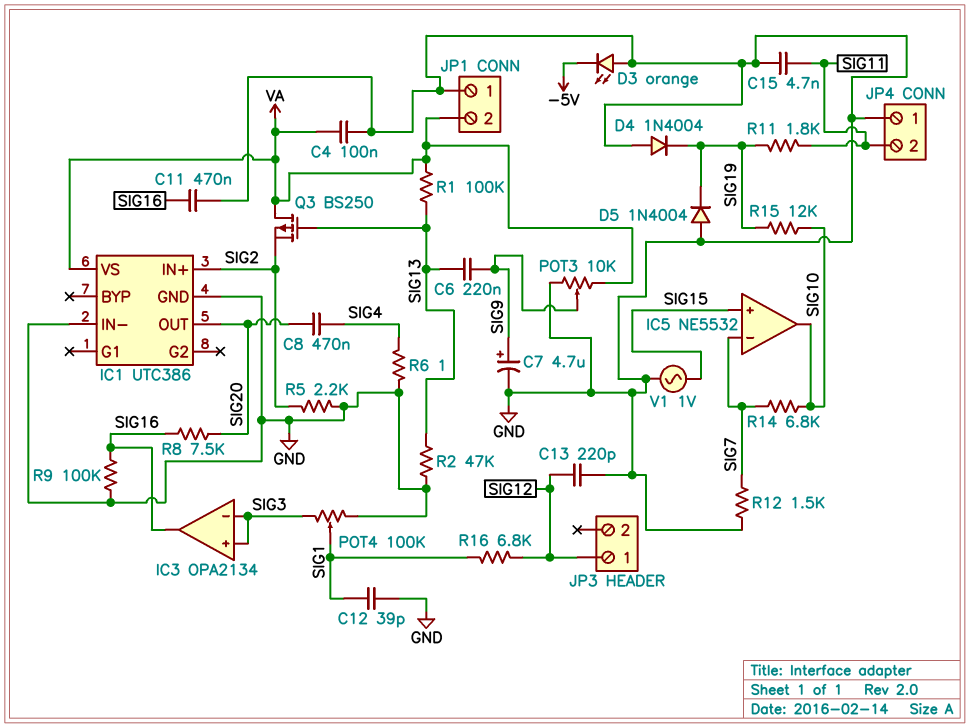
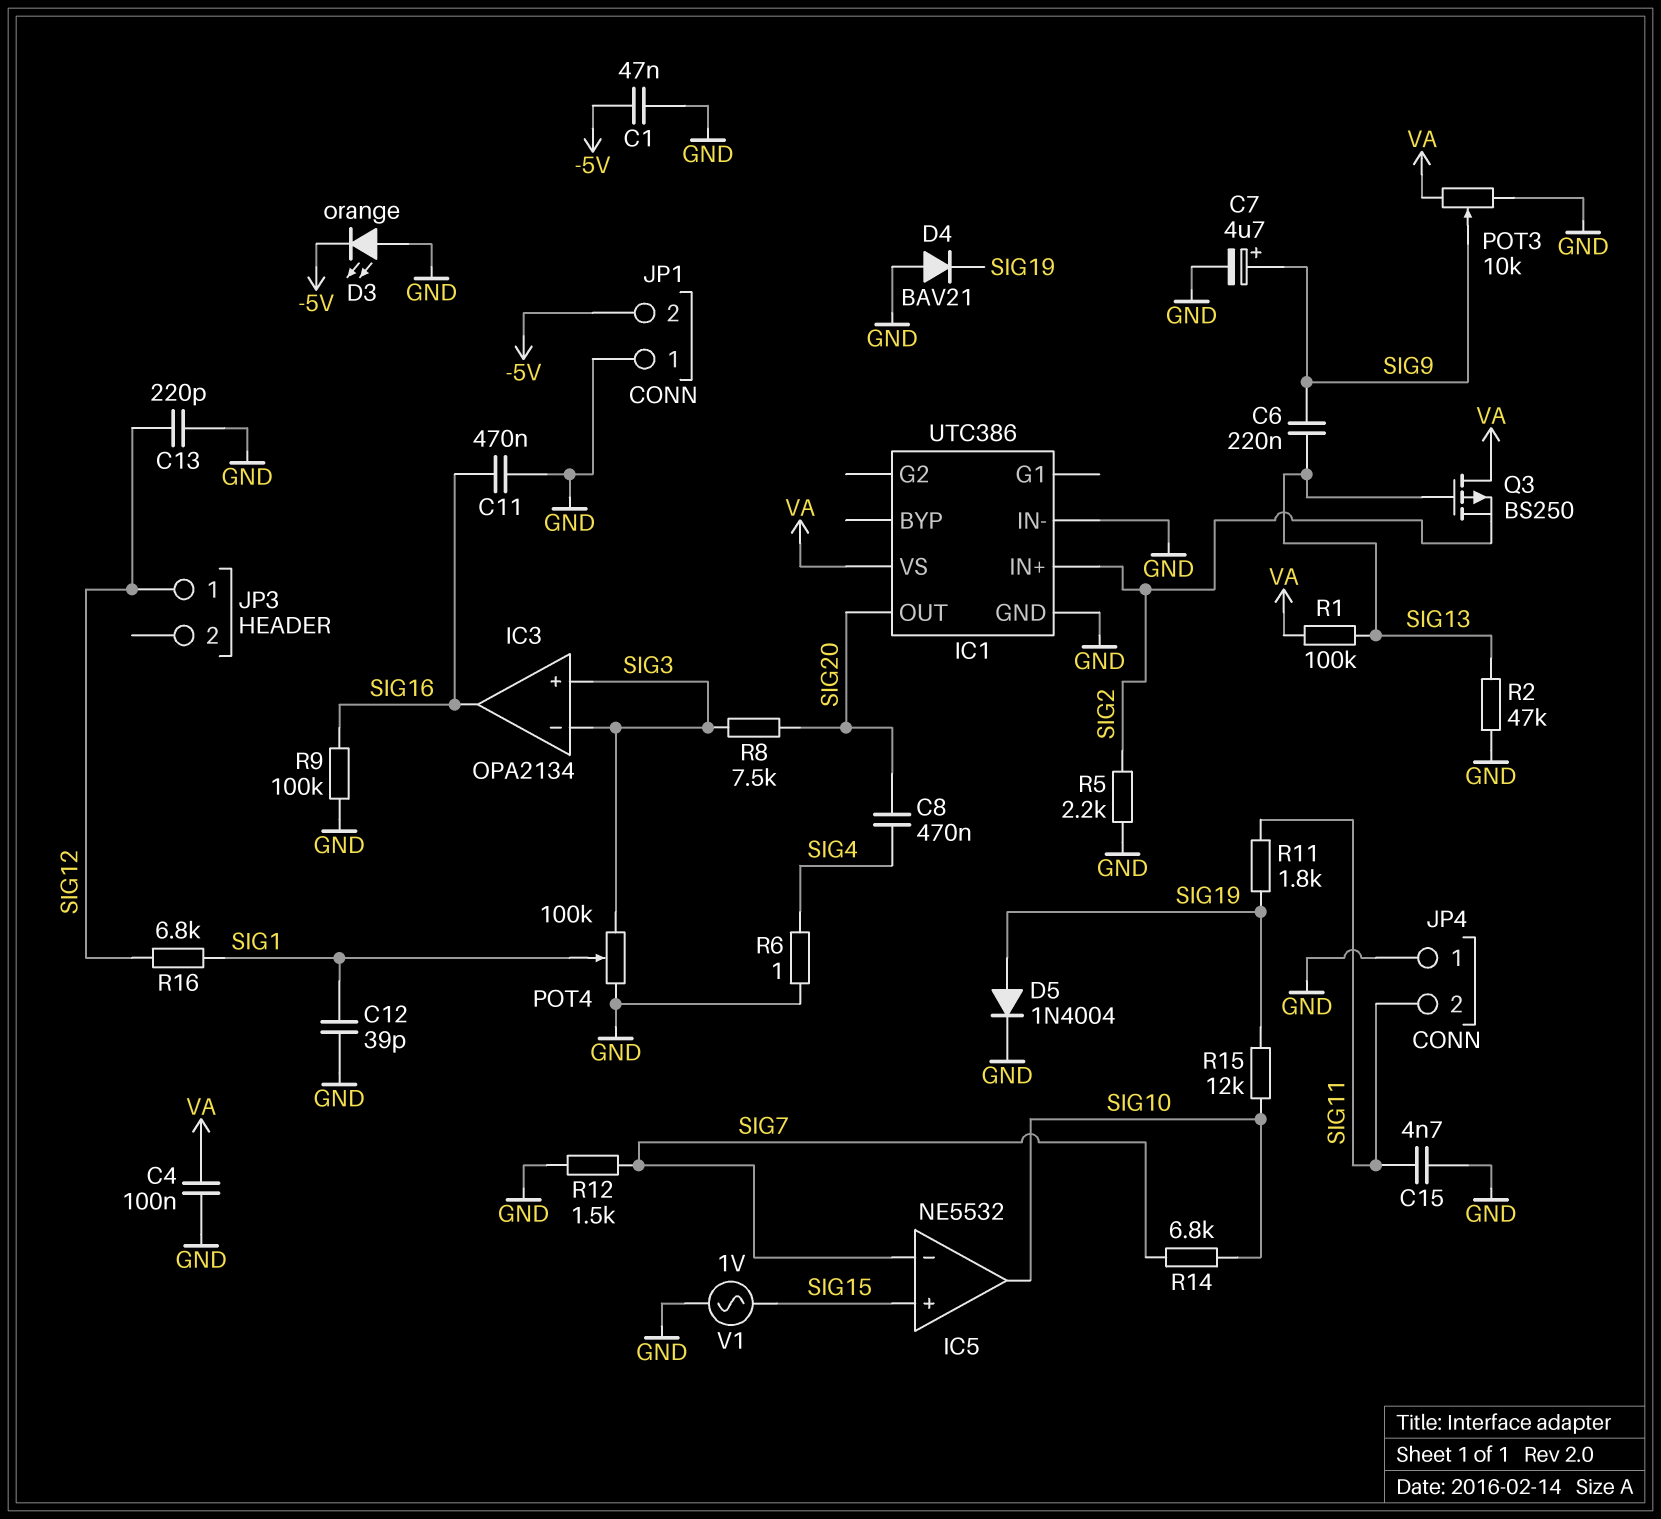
C1: none -> 47nF (-5V, GND)
D4: diode 1N4004 (A GND, K SIG19) -> diode BAV21 (A GND, K SIG19)
D5: diode 1N4004 (A GND, K SIG19) -> diode 1N4004 (A SIG19, K GND)
JP1 pin 2: VA -> -5V
R8: 7.5k (SIG16, SIG20) -> 7.5k (SIG3, SIG20)

